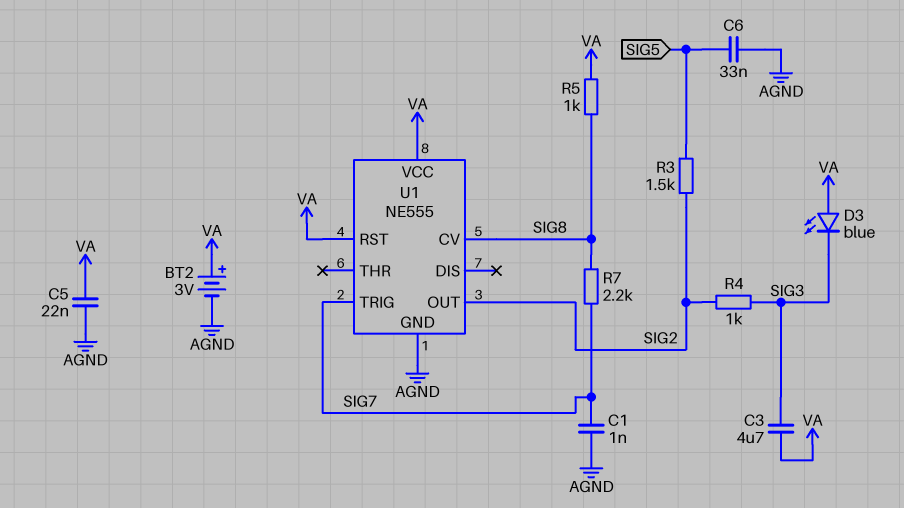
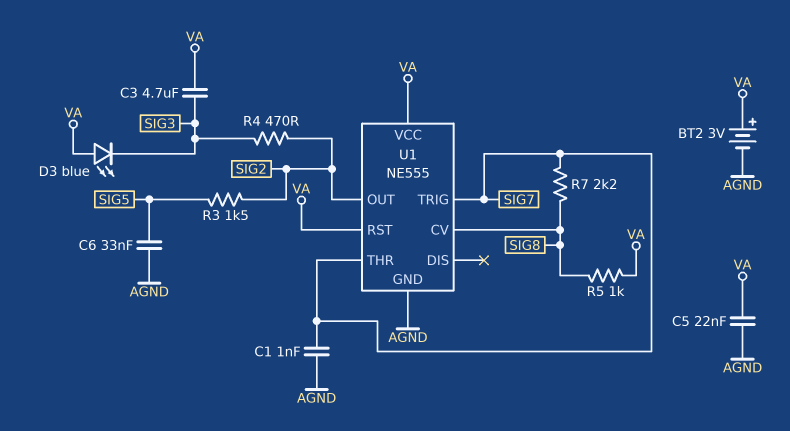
R4: 1k (SIG2, SIG3) -> 470 (SIG2, SIG3)
U1 pin THR: none -> SIG7

